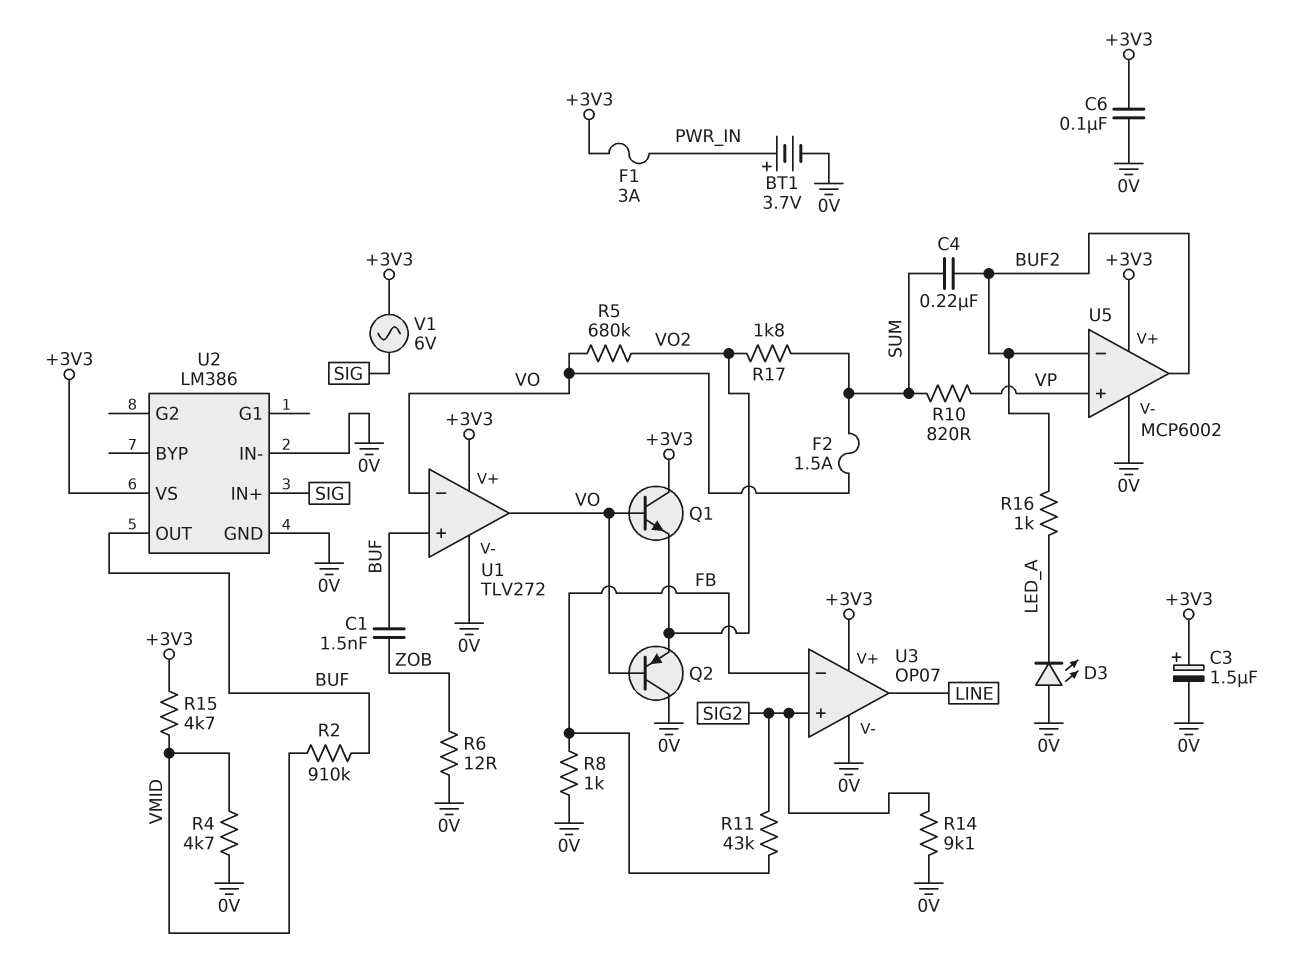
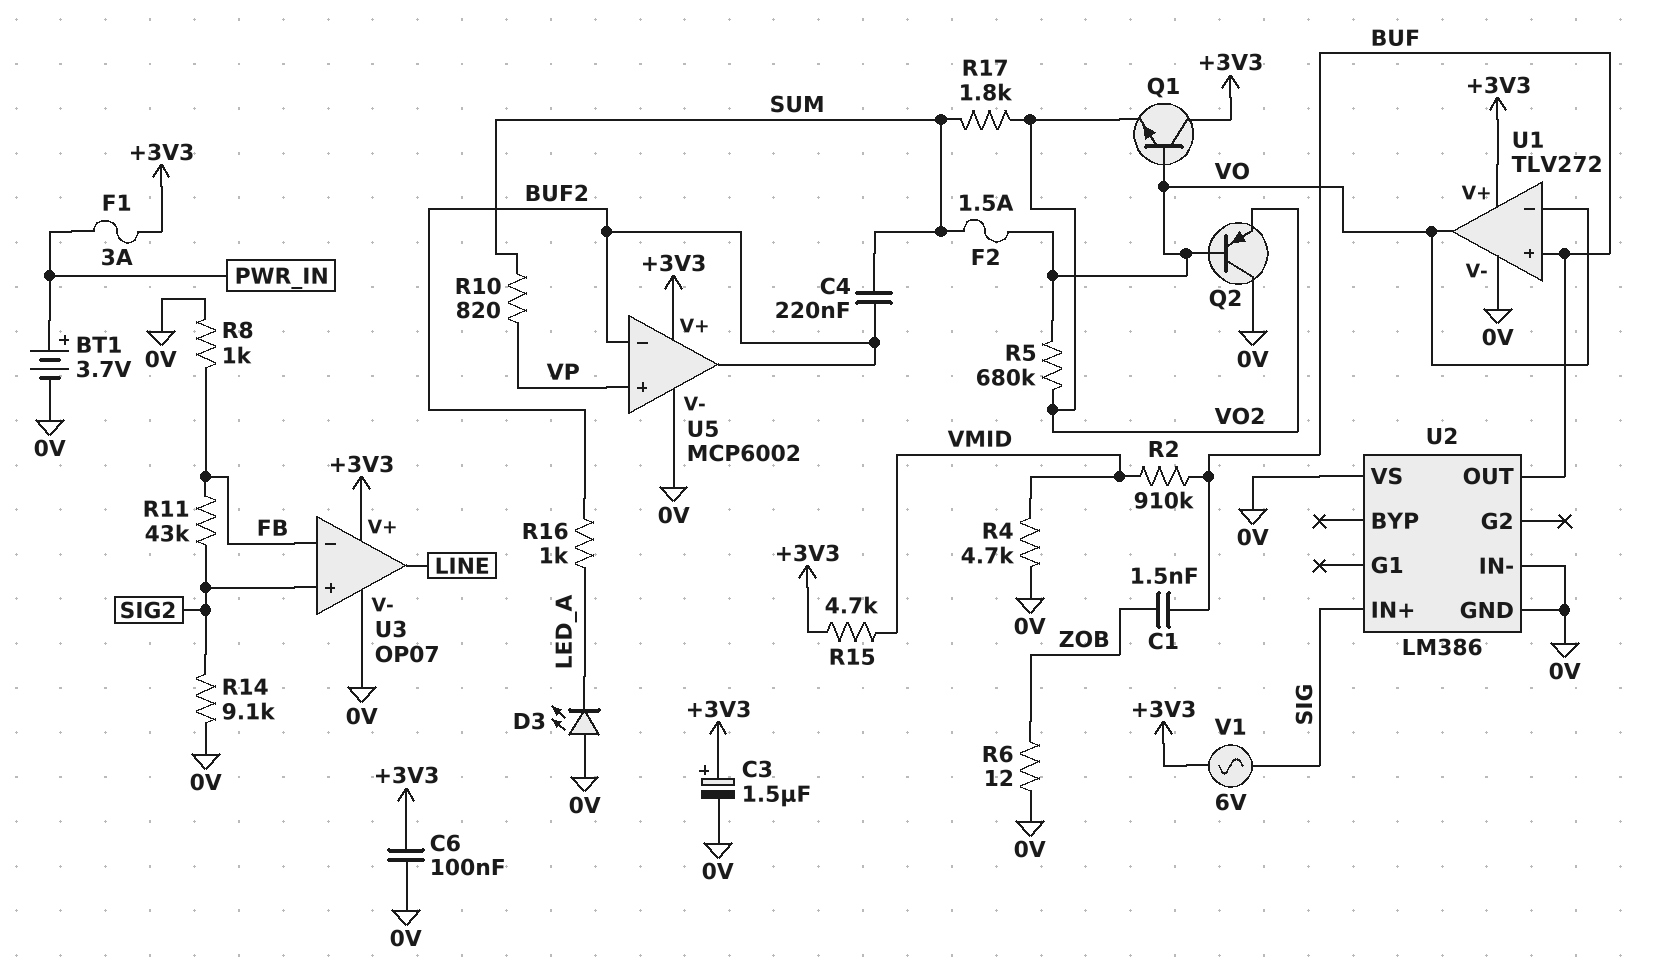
U2 pin VS: +3V3 -> 0V

